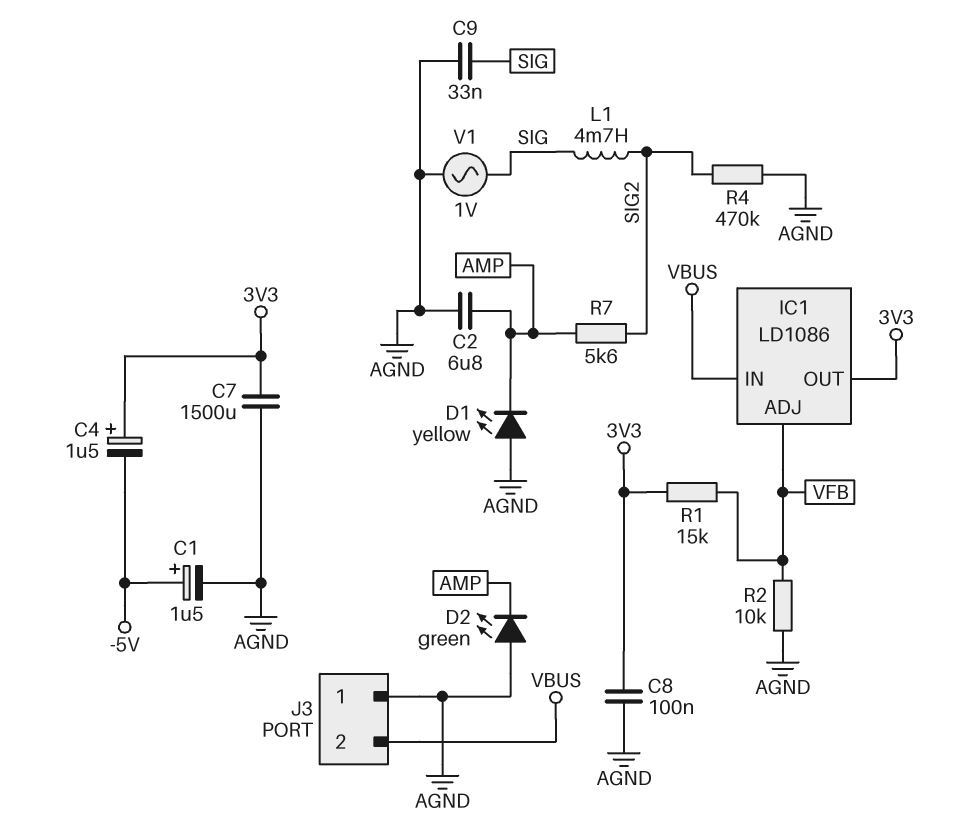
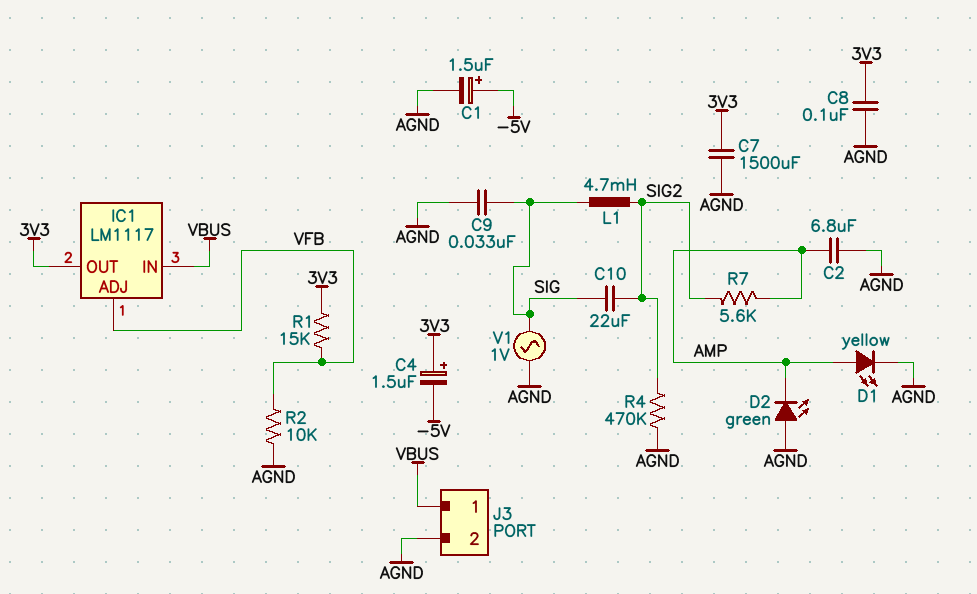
C10: none -> 22uF (SIG, SIG2)
D1: LED yellow (A AGND, K AMP) -> LED yellow (A AMP, K AGND)
IC1: LD1086 -> LM1117
J3 pin 1: AGND -> VBUS
J3 pin 2: VBUS -> AGND

